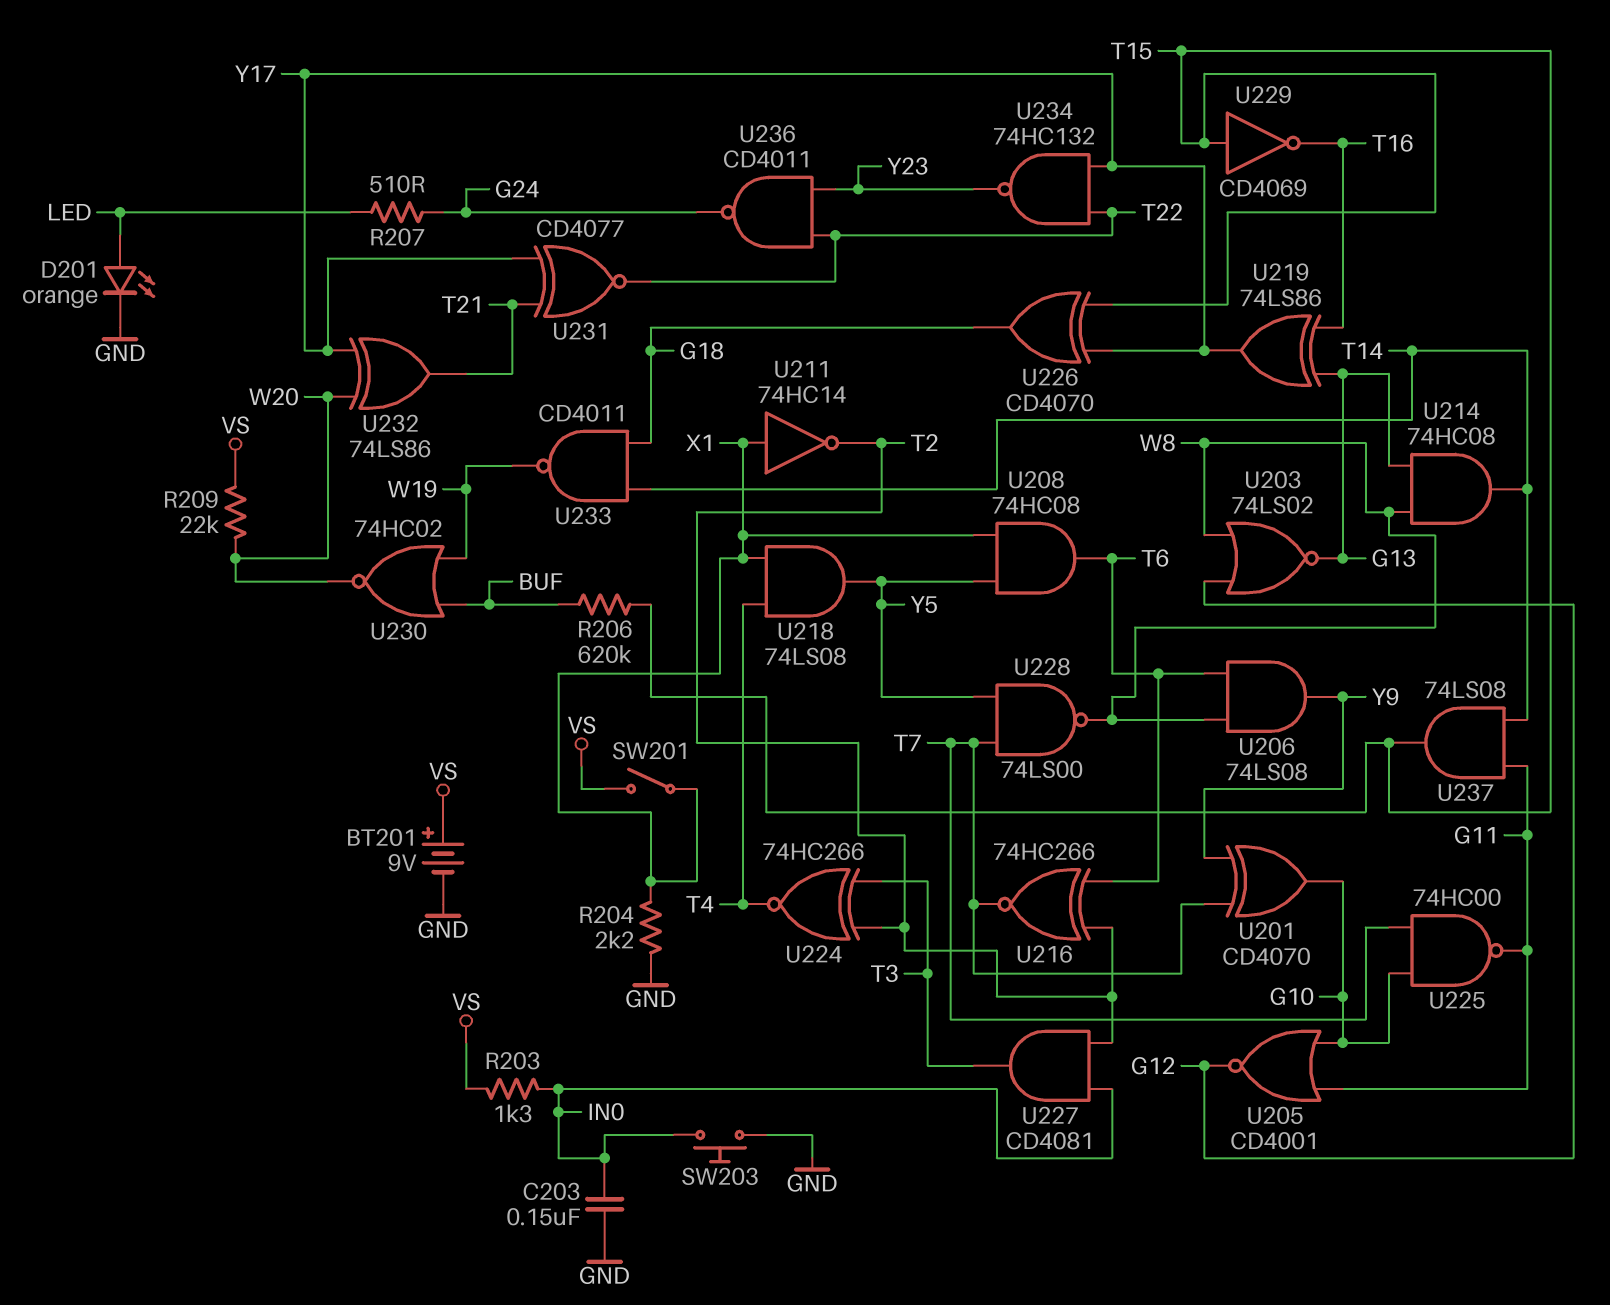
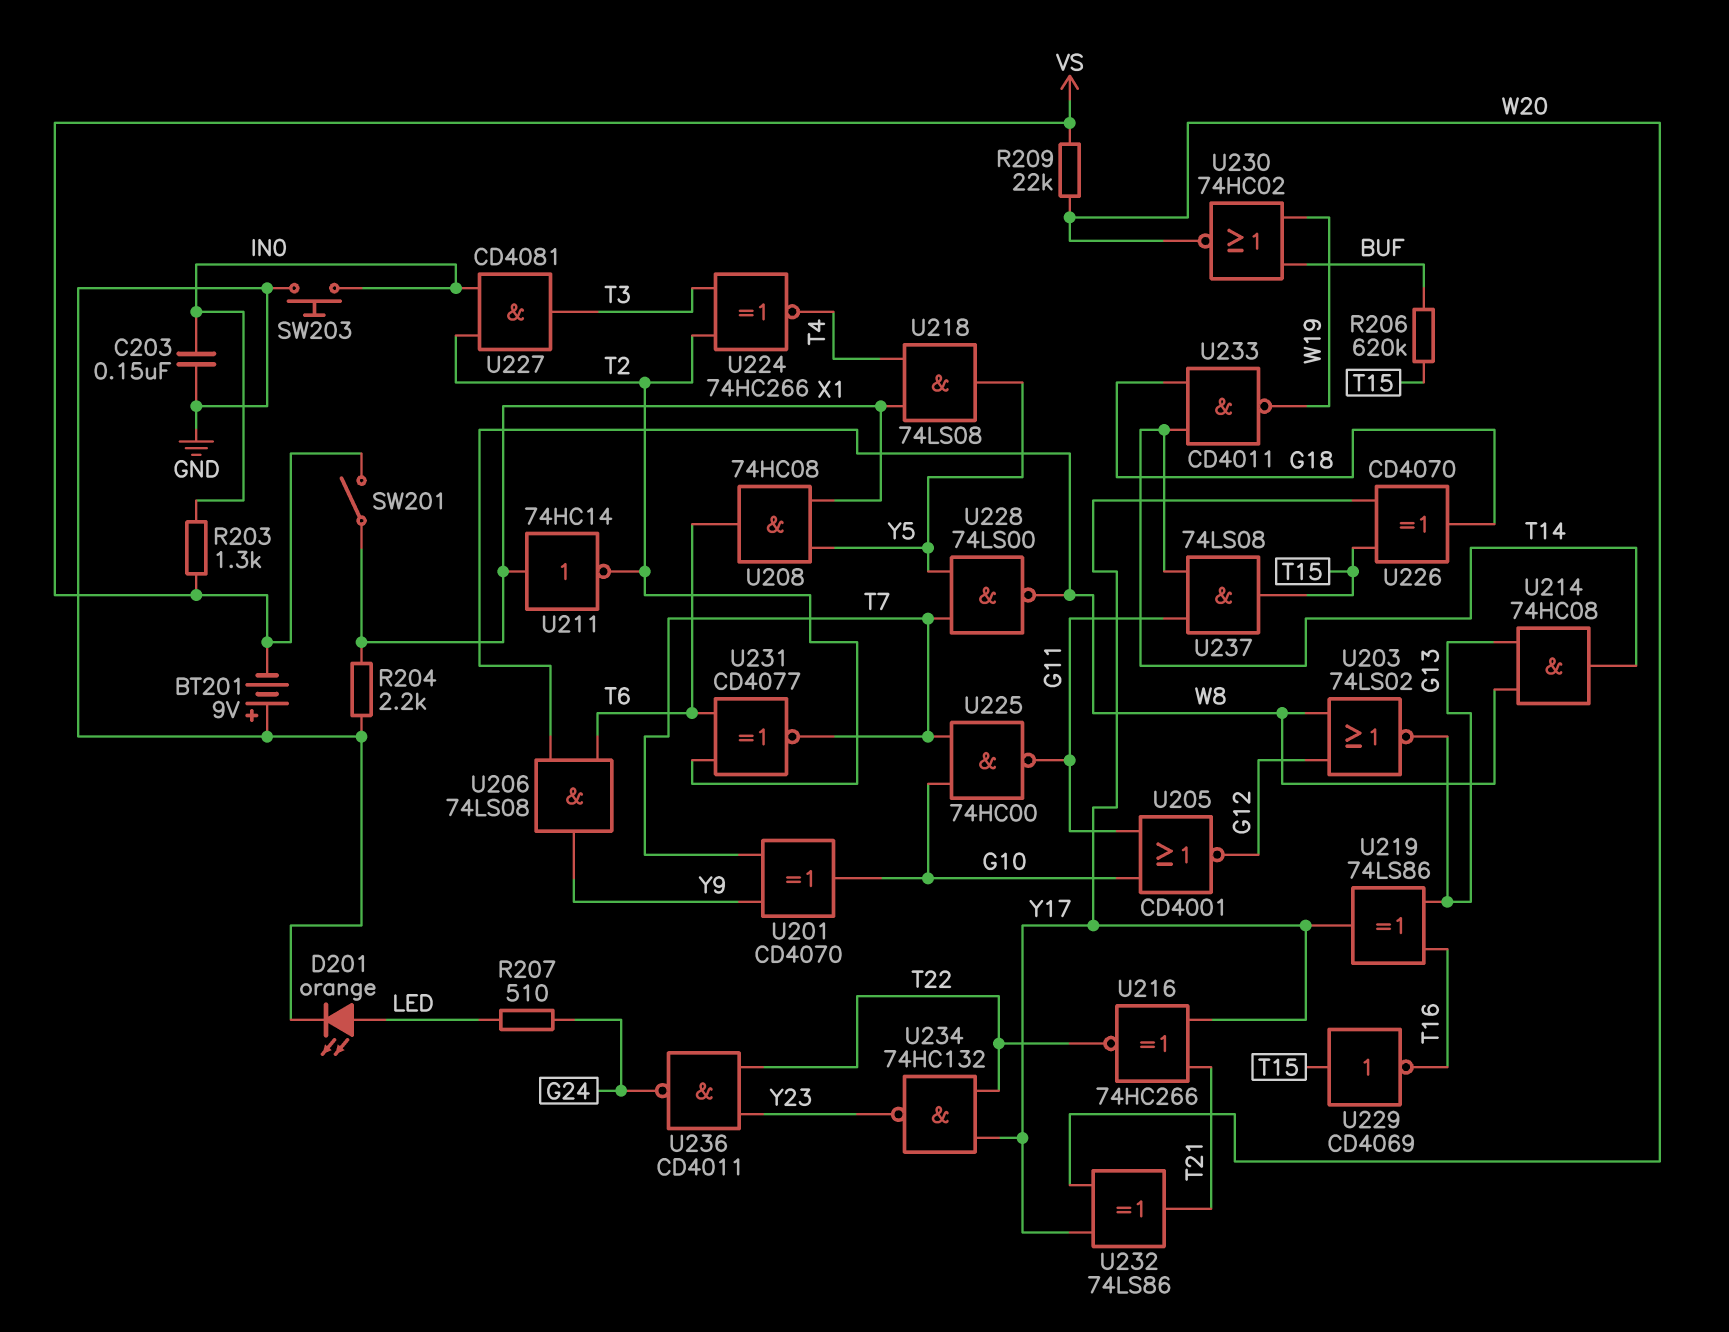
BT201: 9V (plus VS, minus GND) -> 9V (plus GND, minus VS)
U216: XNOR 74HC266 (in T2, in T6, out T7) -> XNOR 74HC266 (in T21, in Y17, out T22)
U231: XNOR CD4077 (in T21, in Y17, out T22) -> XNOR CD4077 (in T2, in T6, out T7)

